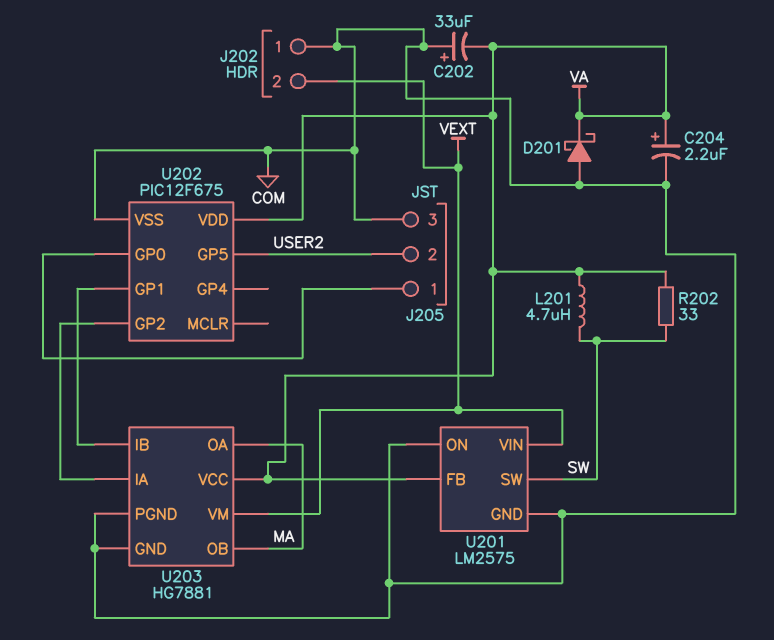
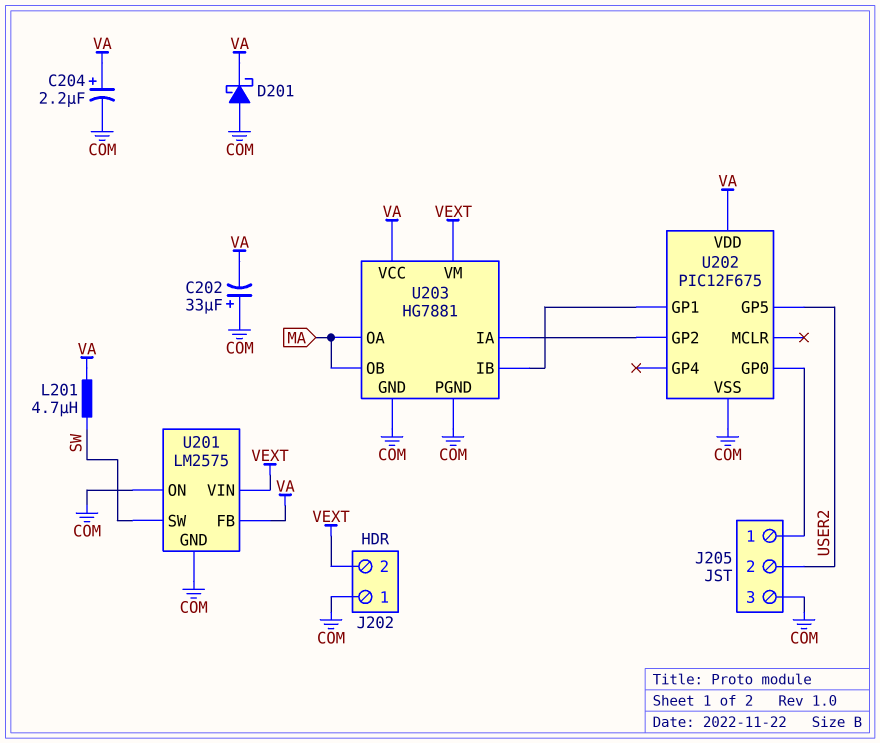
R202: 33 (SW, VA) -> none

